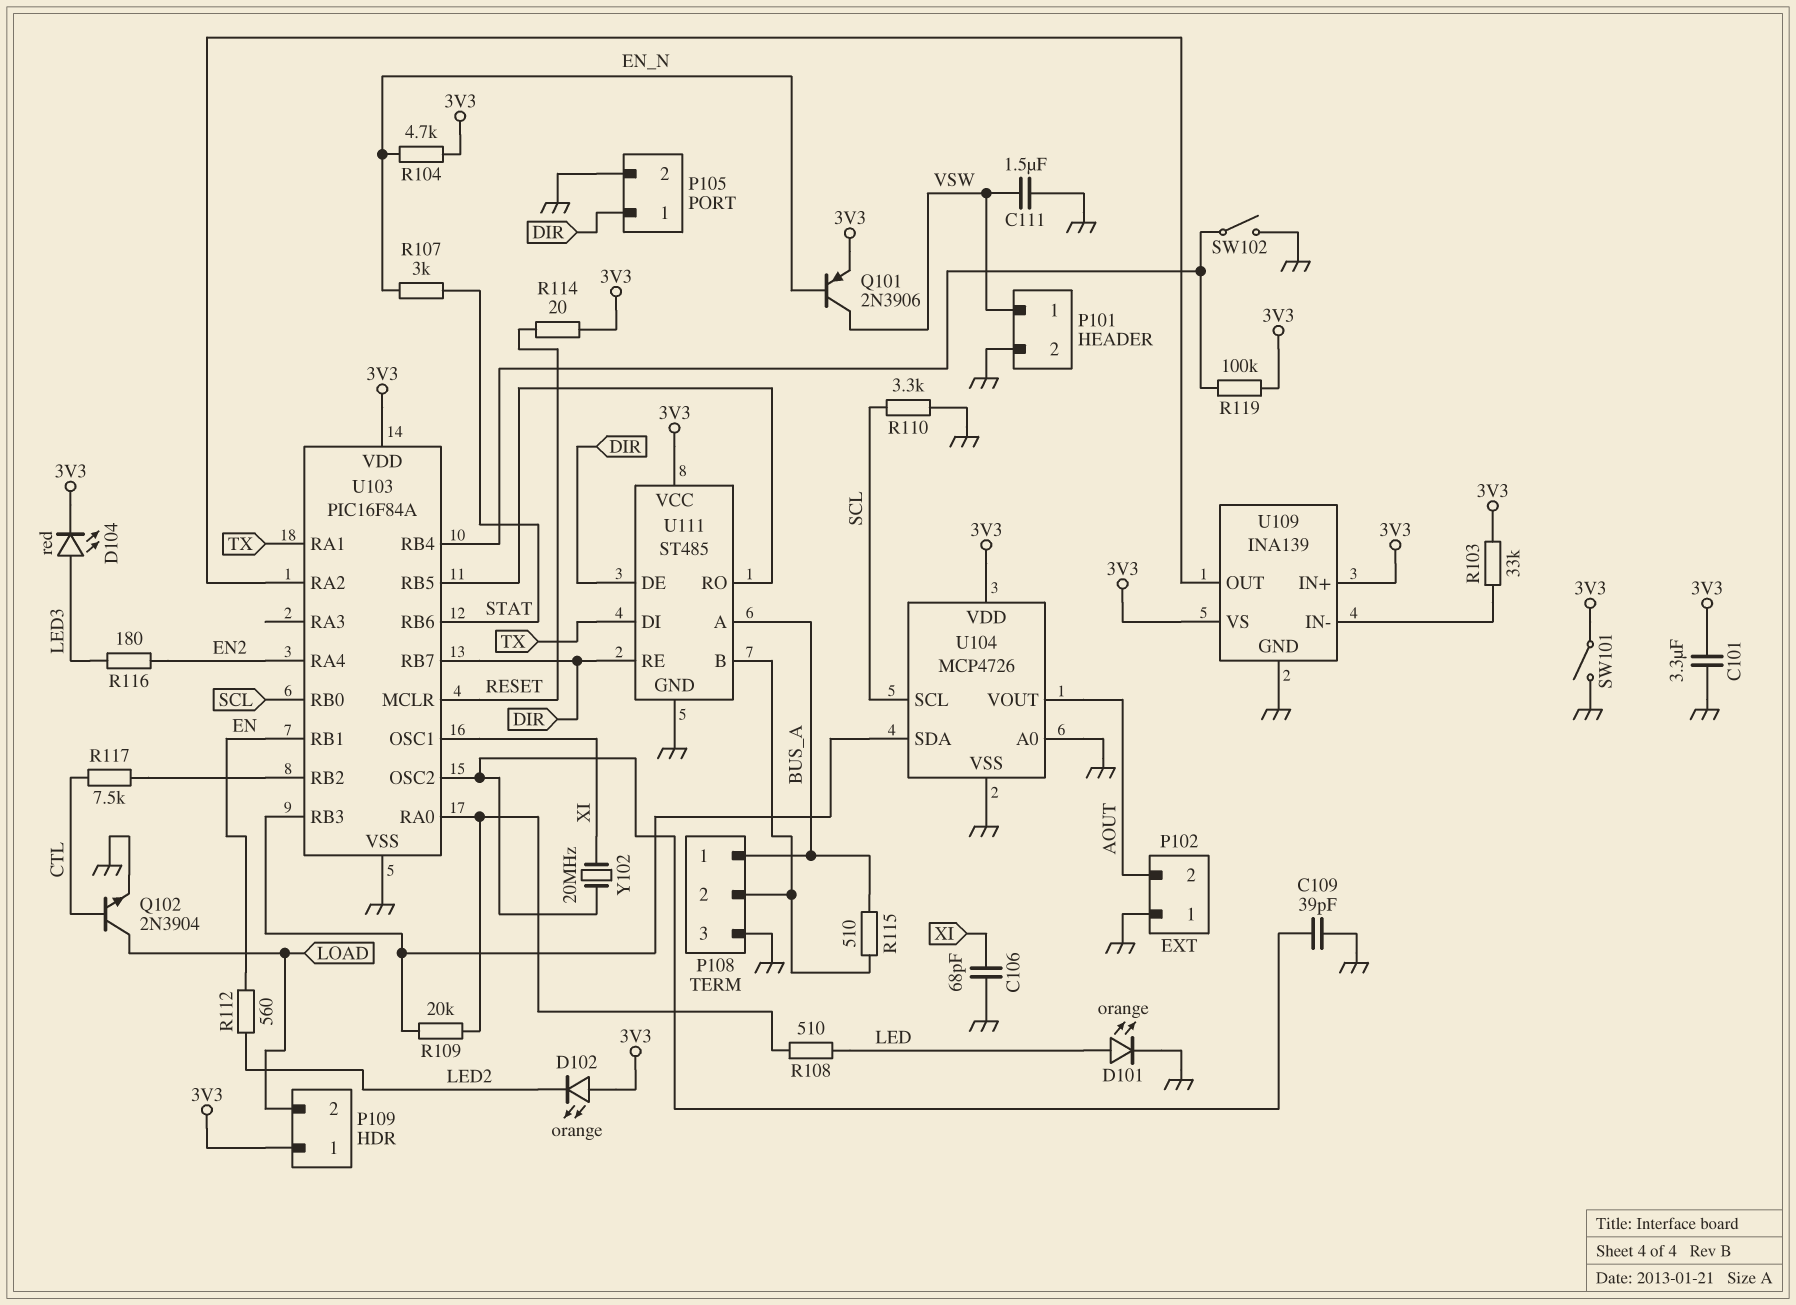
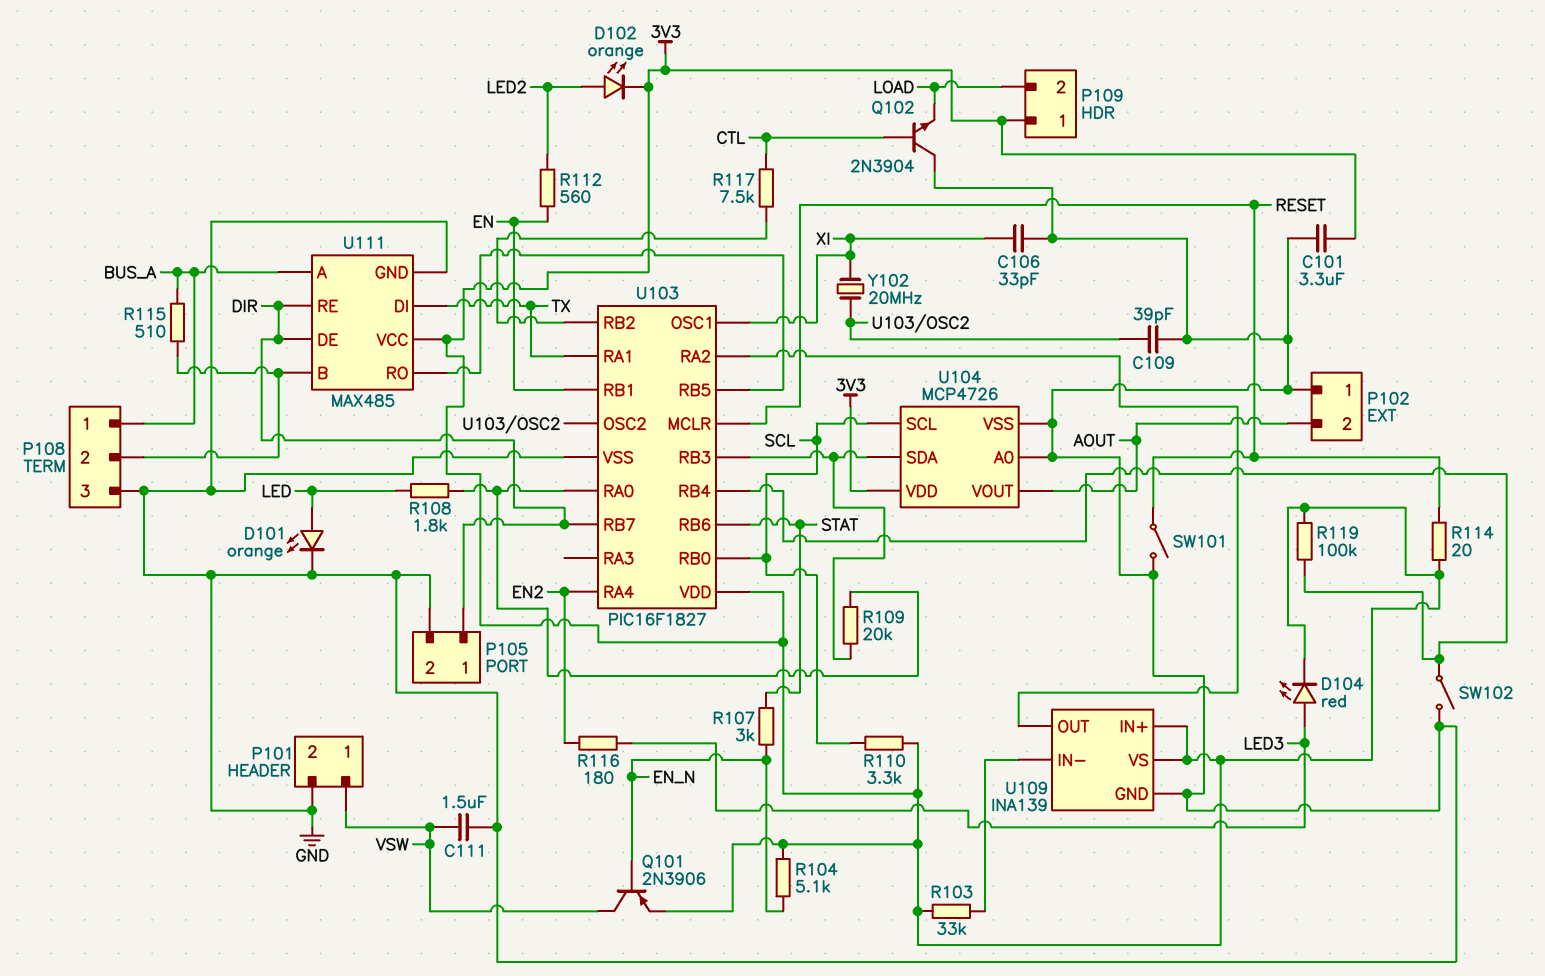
C106: 68pF (GND, XI) -> 33pF (GND, XI)
D102: LED orange (A 3V3, K LED2) -> LED orange (A LED2, K 3V3)
Q102: NPN 2N3904 (B CTL, C LOAD, E GND) -> NPN 2N3904 (B CTL, C GND, E LOAD)
R104: 4.7k (3V3, EN_N) -> 5.1k (3V3, EN_N)
R108: 510 (LED, U103/RA0) -> 1.8k (LED, U103/RA0)
R110: 3.3k (GND, SCL) -> 3.3k (3V3, SCL)
SW101: switch (3V3, GND) -> switch (GND, RESET)
U103: PIC16F84A -> PIC16F1827
U111: ST485 -> MAX485

